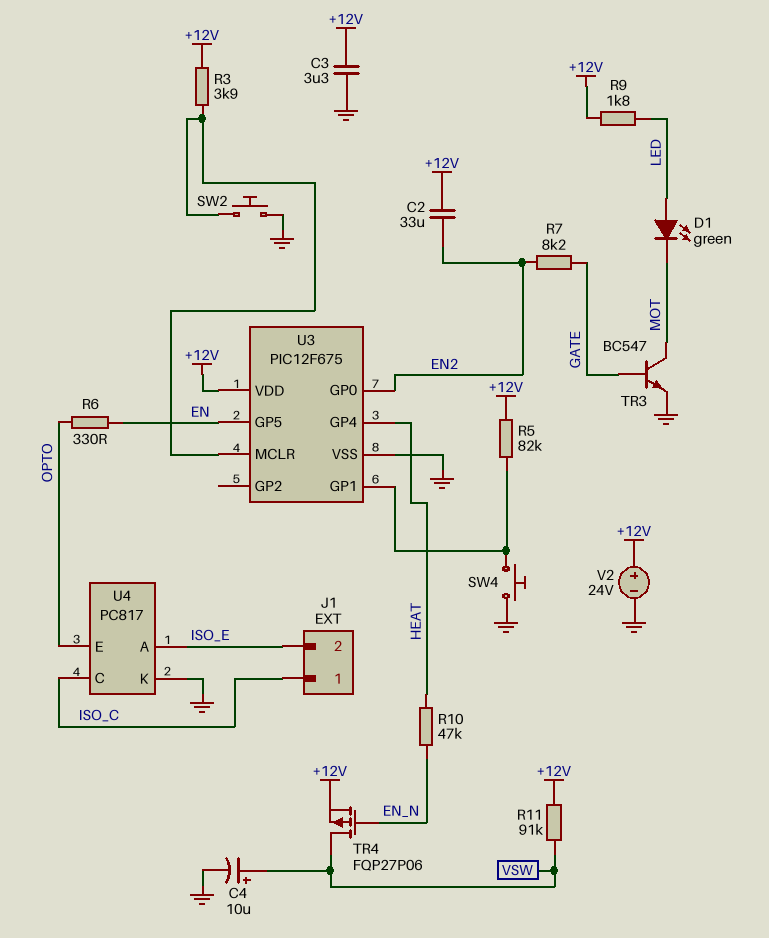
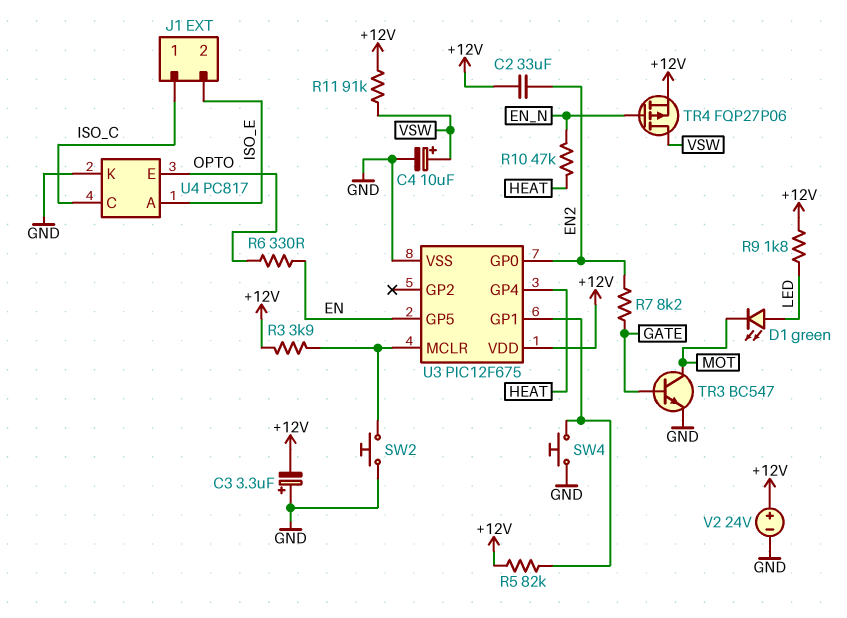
C3: 3.3uF (+12V, GND) -> 3.3uF (plus GND, minus +12V)

